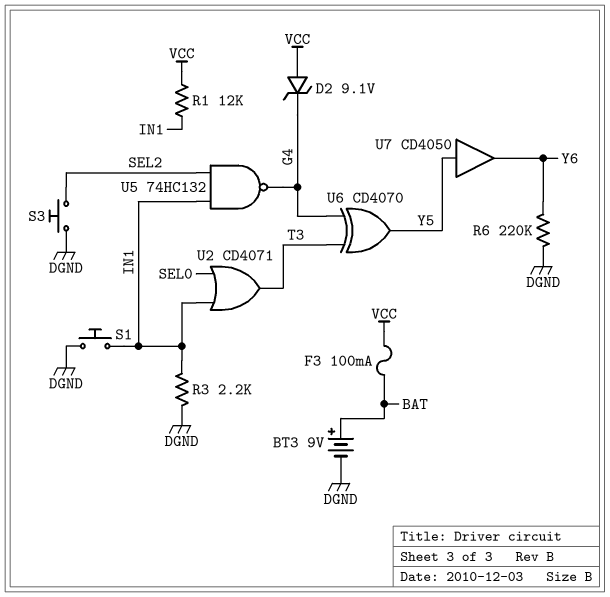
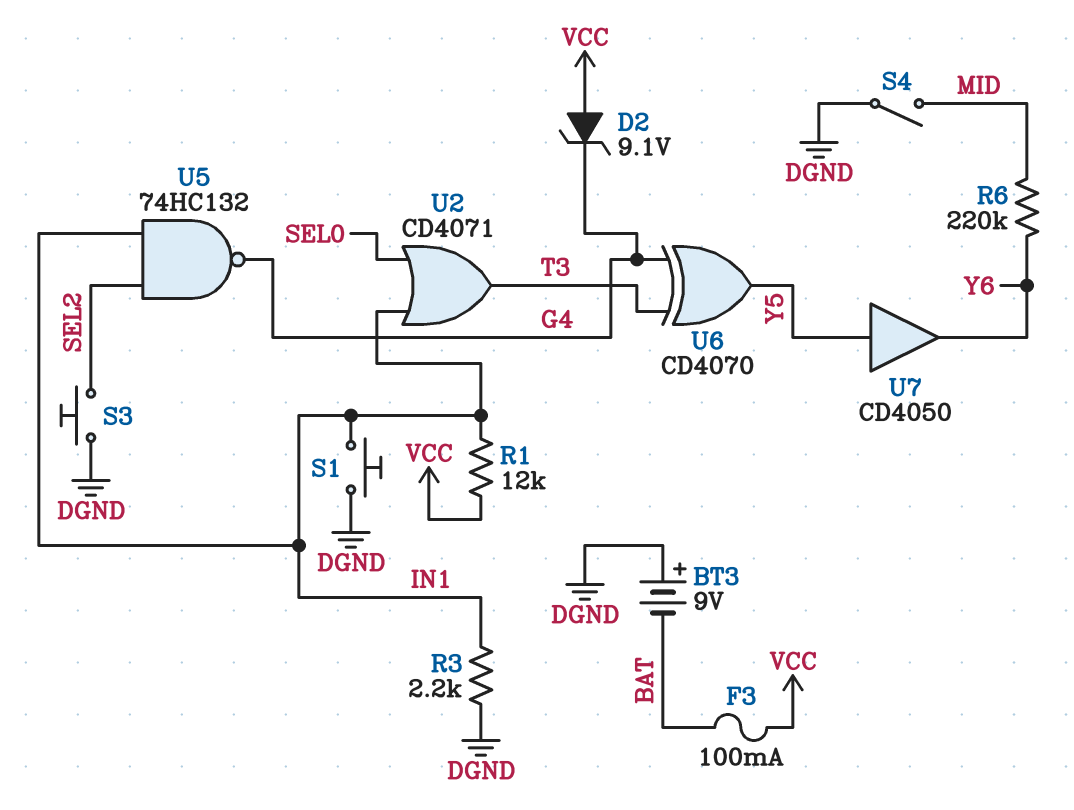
BT3: 9V (plus BAT, minus DGND) -> 9V (plus DGND, minus BAT)
R6: 220k (DGND, Y6) -> 220k (MID, Y6)
S4: none -> switch (DGND, MID)

